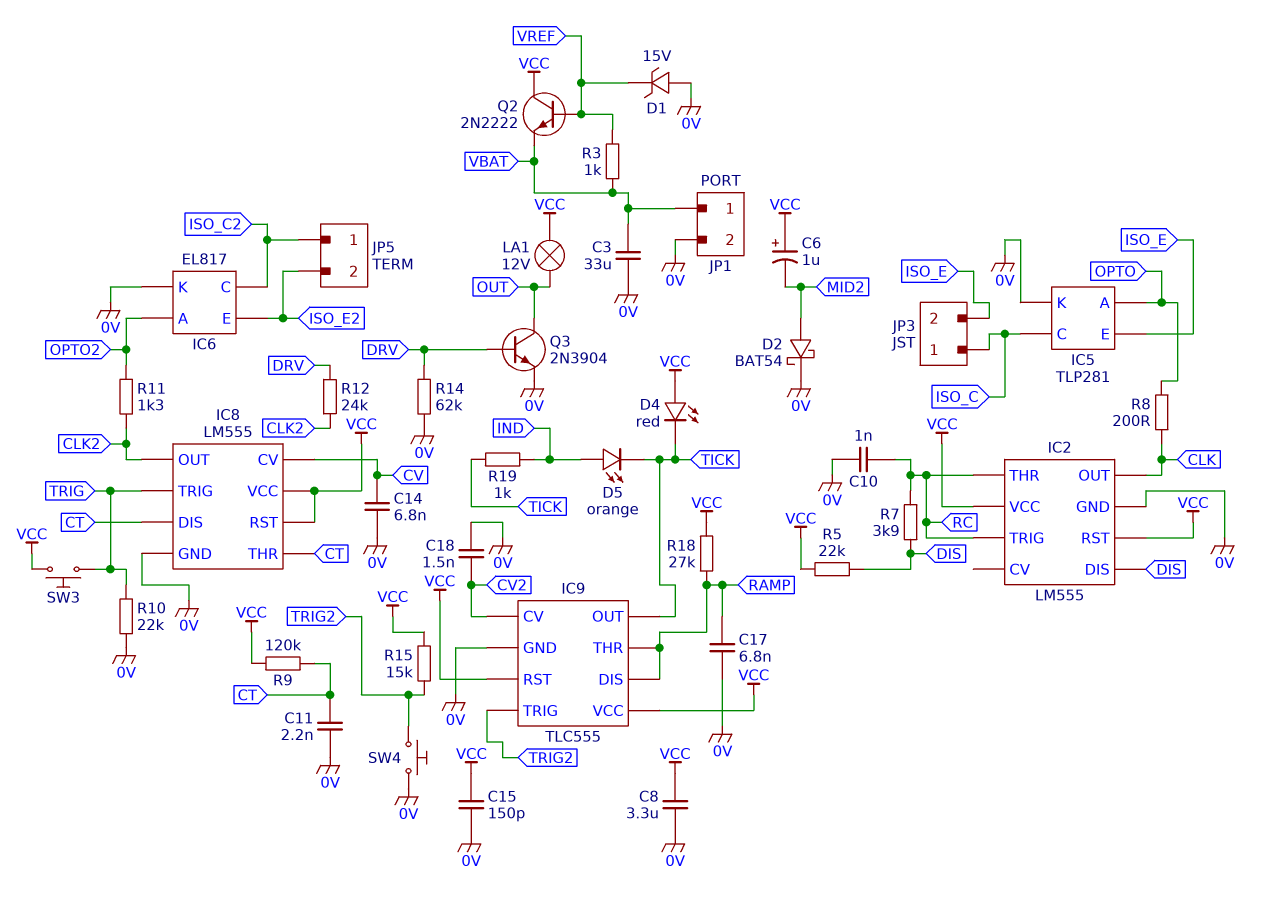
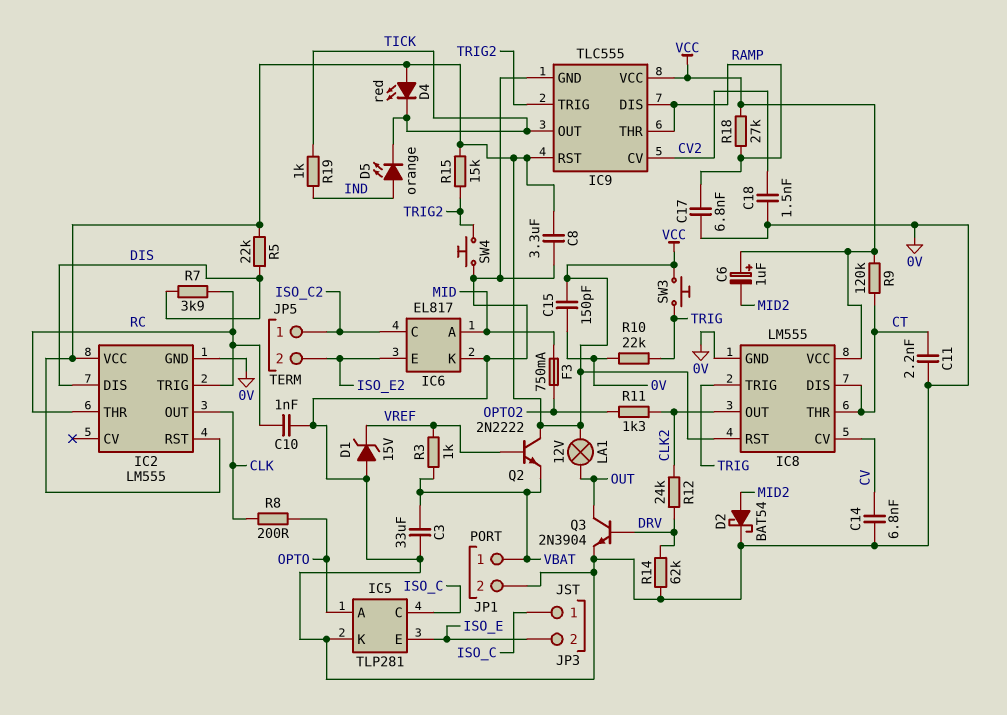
F3: none -> 750mA (MID, OPTO2)
IC6 pin A: OPTO2 -> MID

